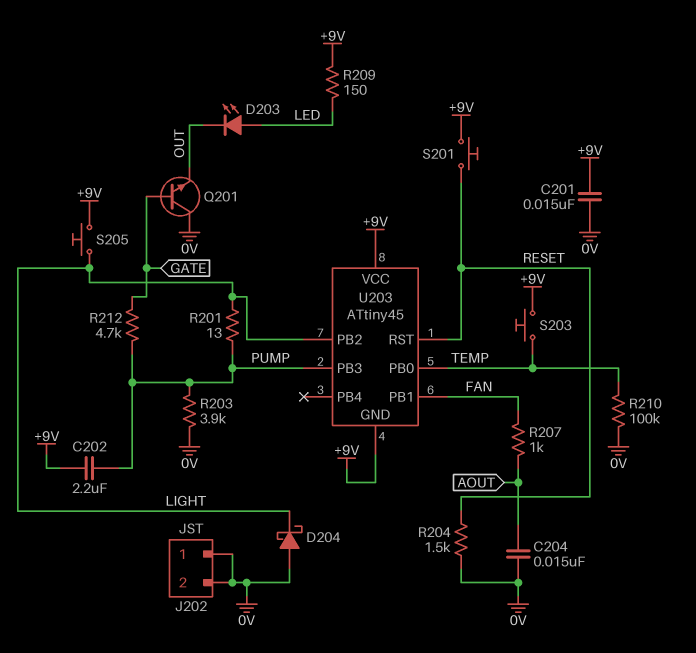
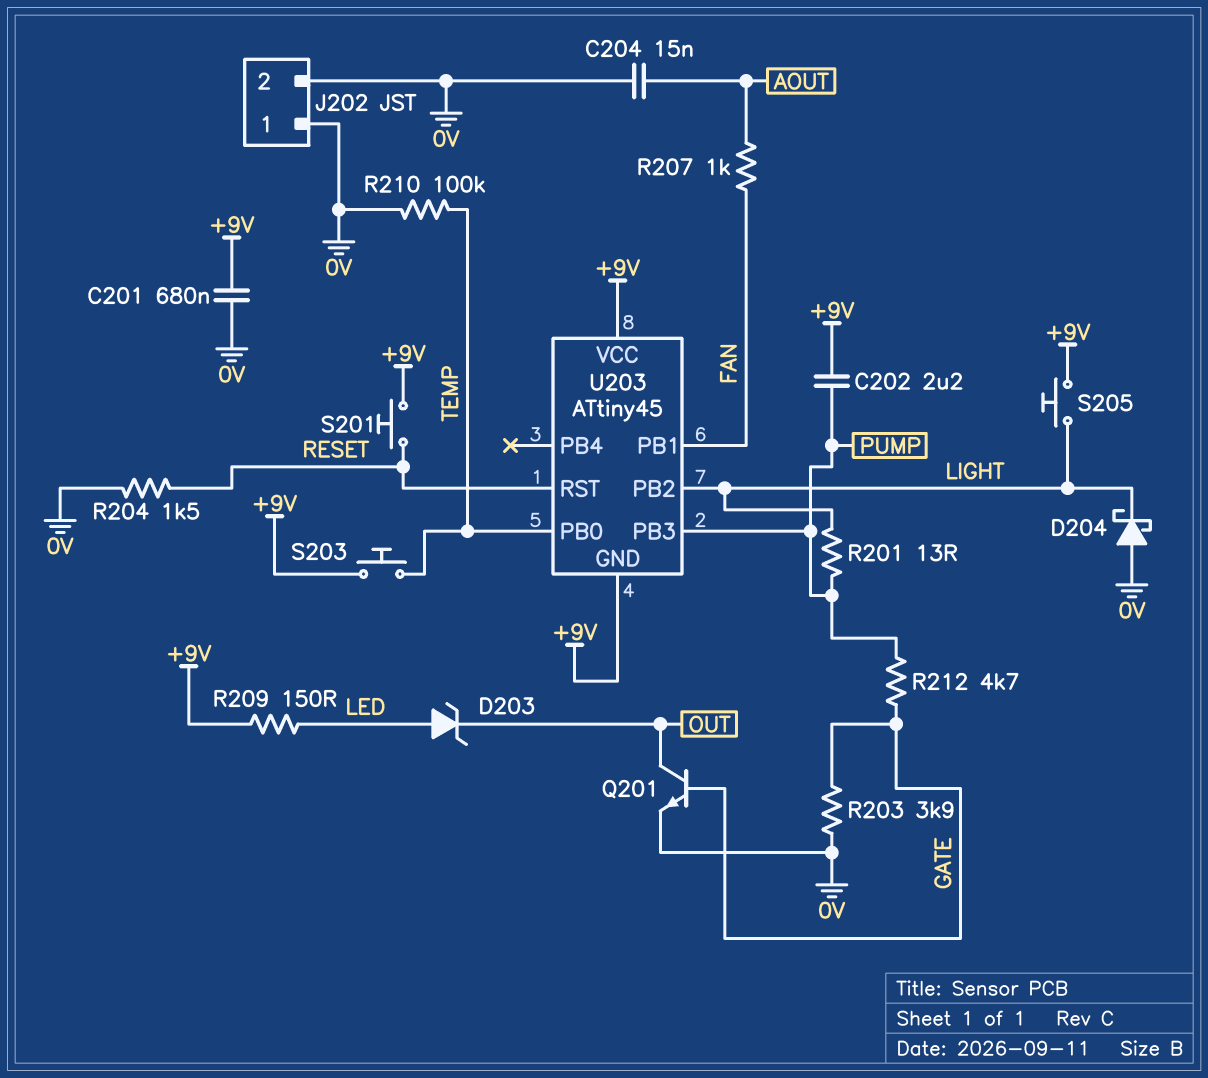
C201: 15nF (+9V, 0V) -> 680nF (+9V, 0V)
D203: LED (A LED, K OUT) -> zener (A LED, K OUT)
Q201: NPN (B GATE, C 0V, E OUT) -> NPN (B GATE, C OUT, E 0V)
R203: 3.9k (0V, PUMP) -> 3.9k (0V, GATE)

